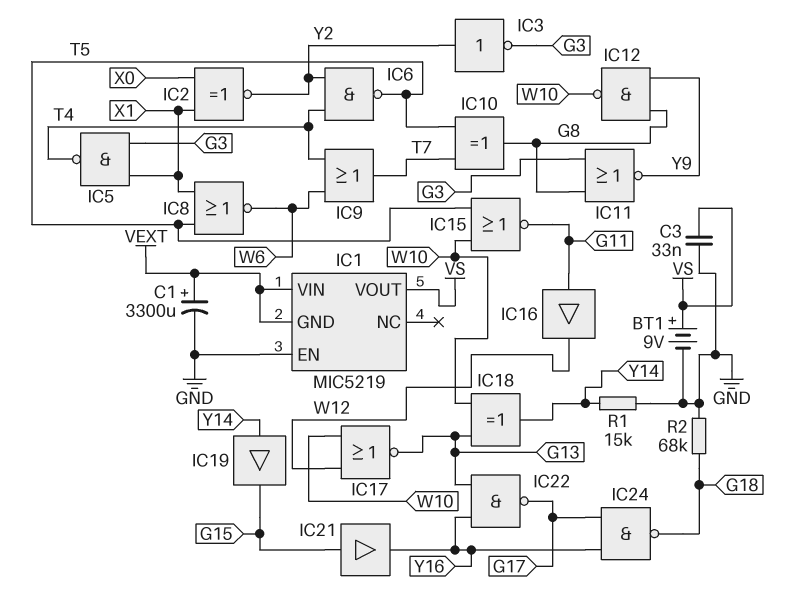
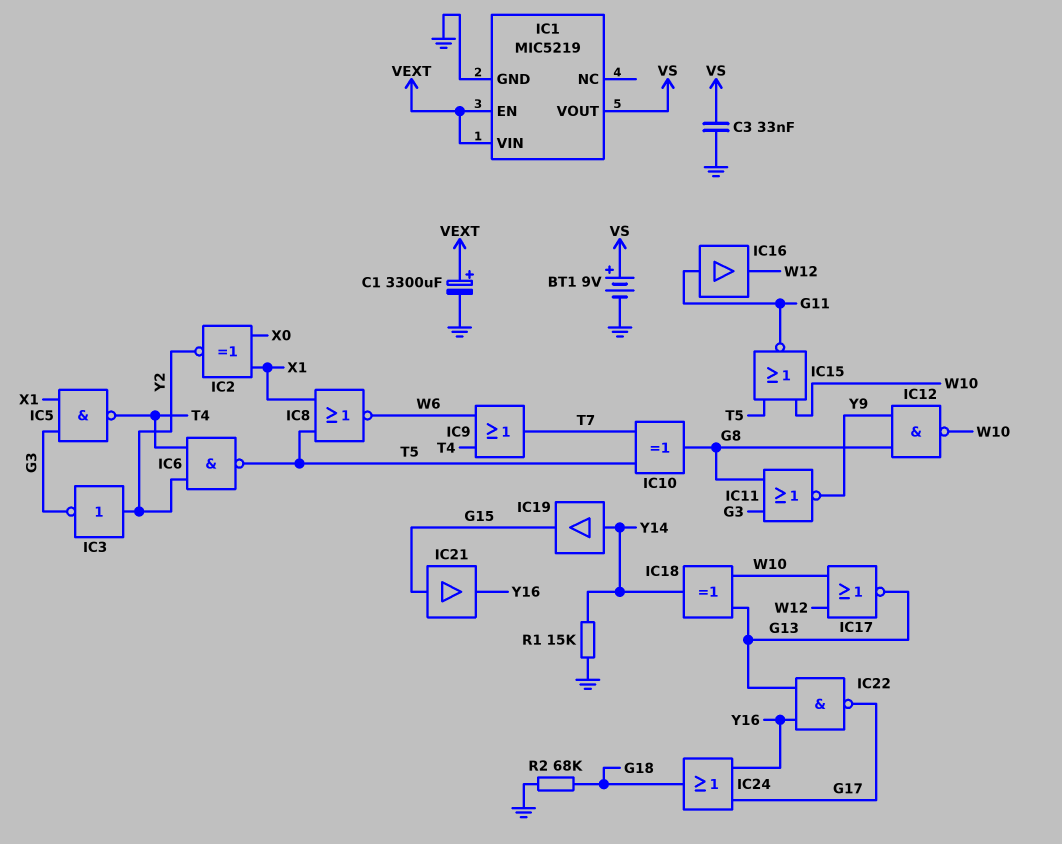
IC1 pin EN: GND -> VEXT
IC1 pin GND: VEXT -> GND
IC24: NAND (in G17, in Y16, out G18) -> OR (in G17, in Y16, out G18)

